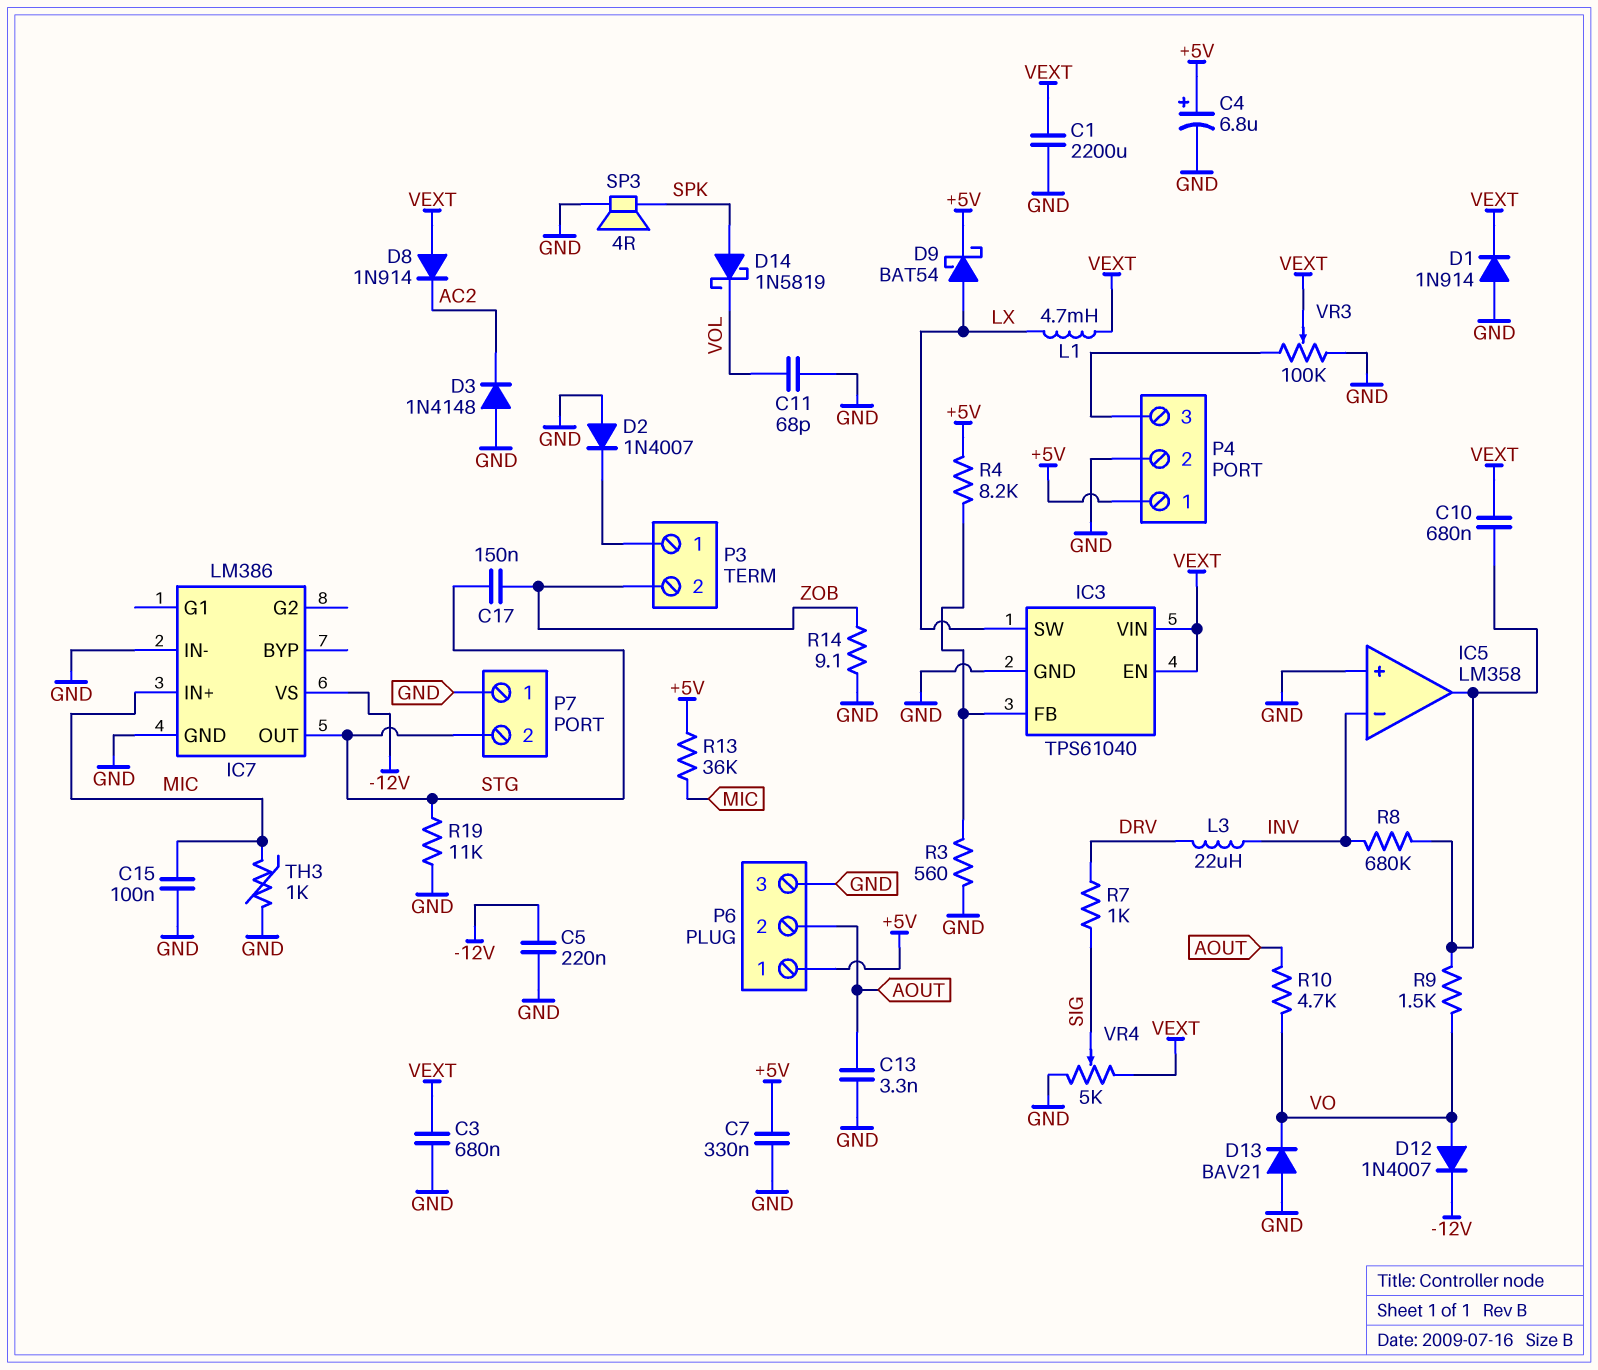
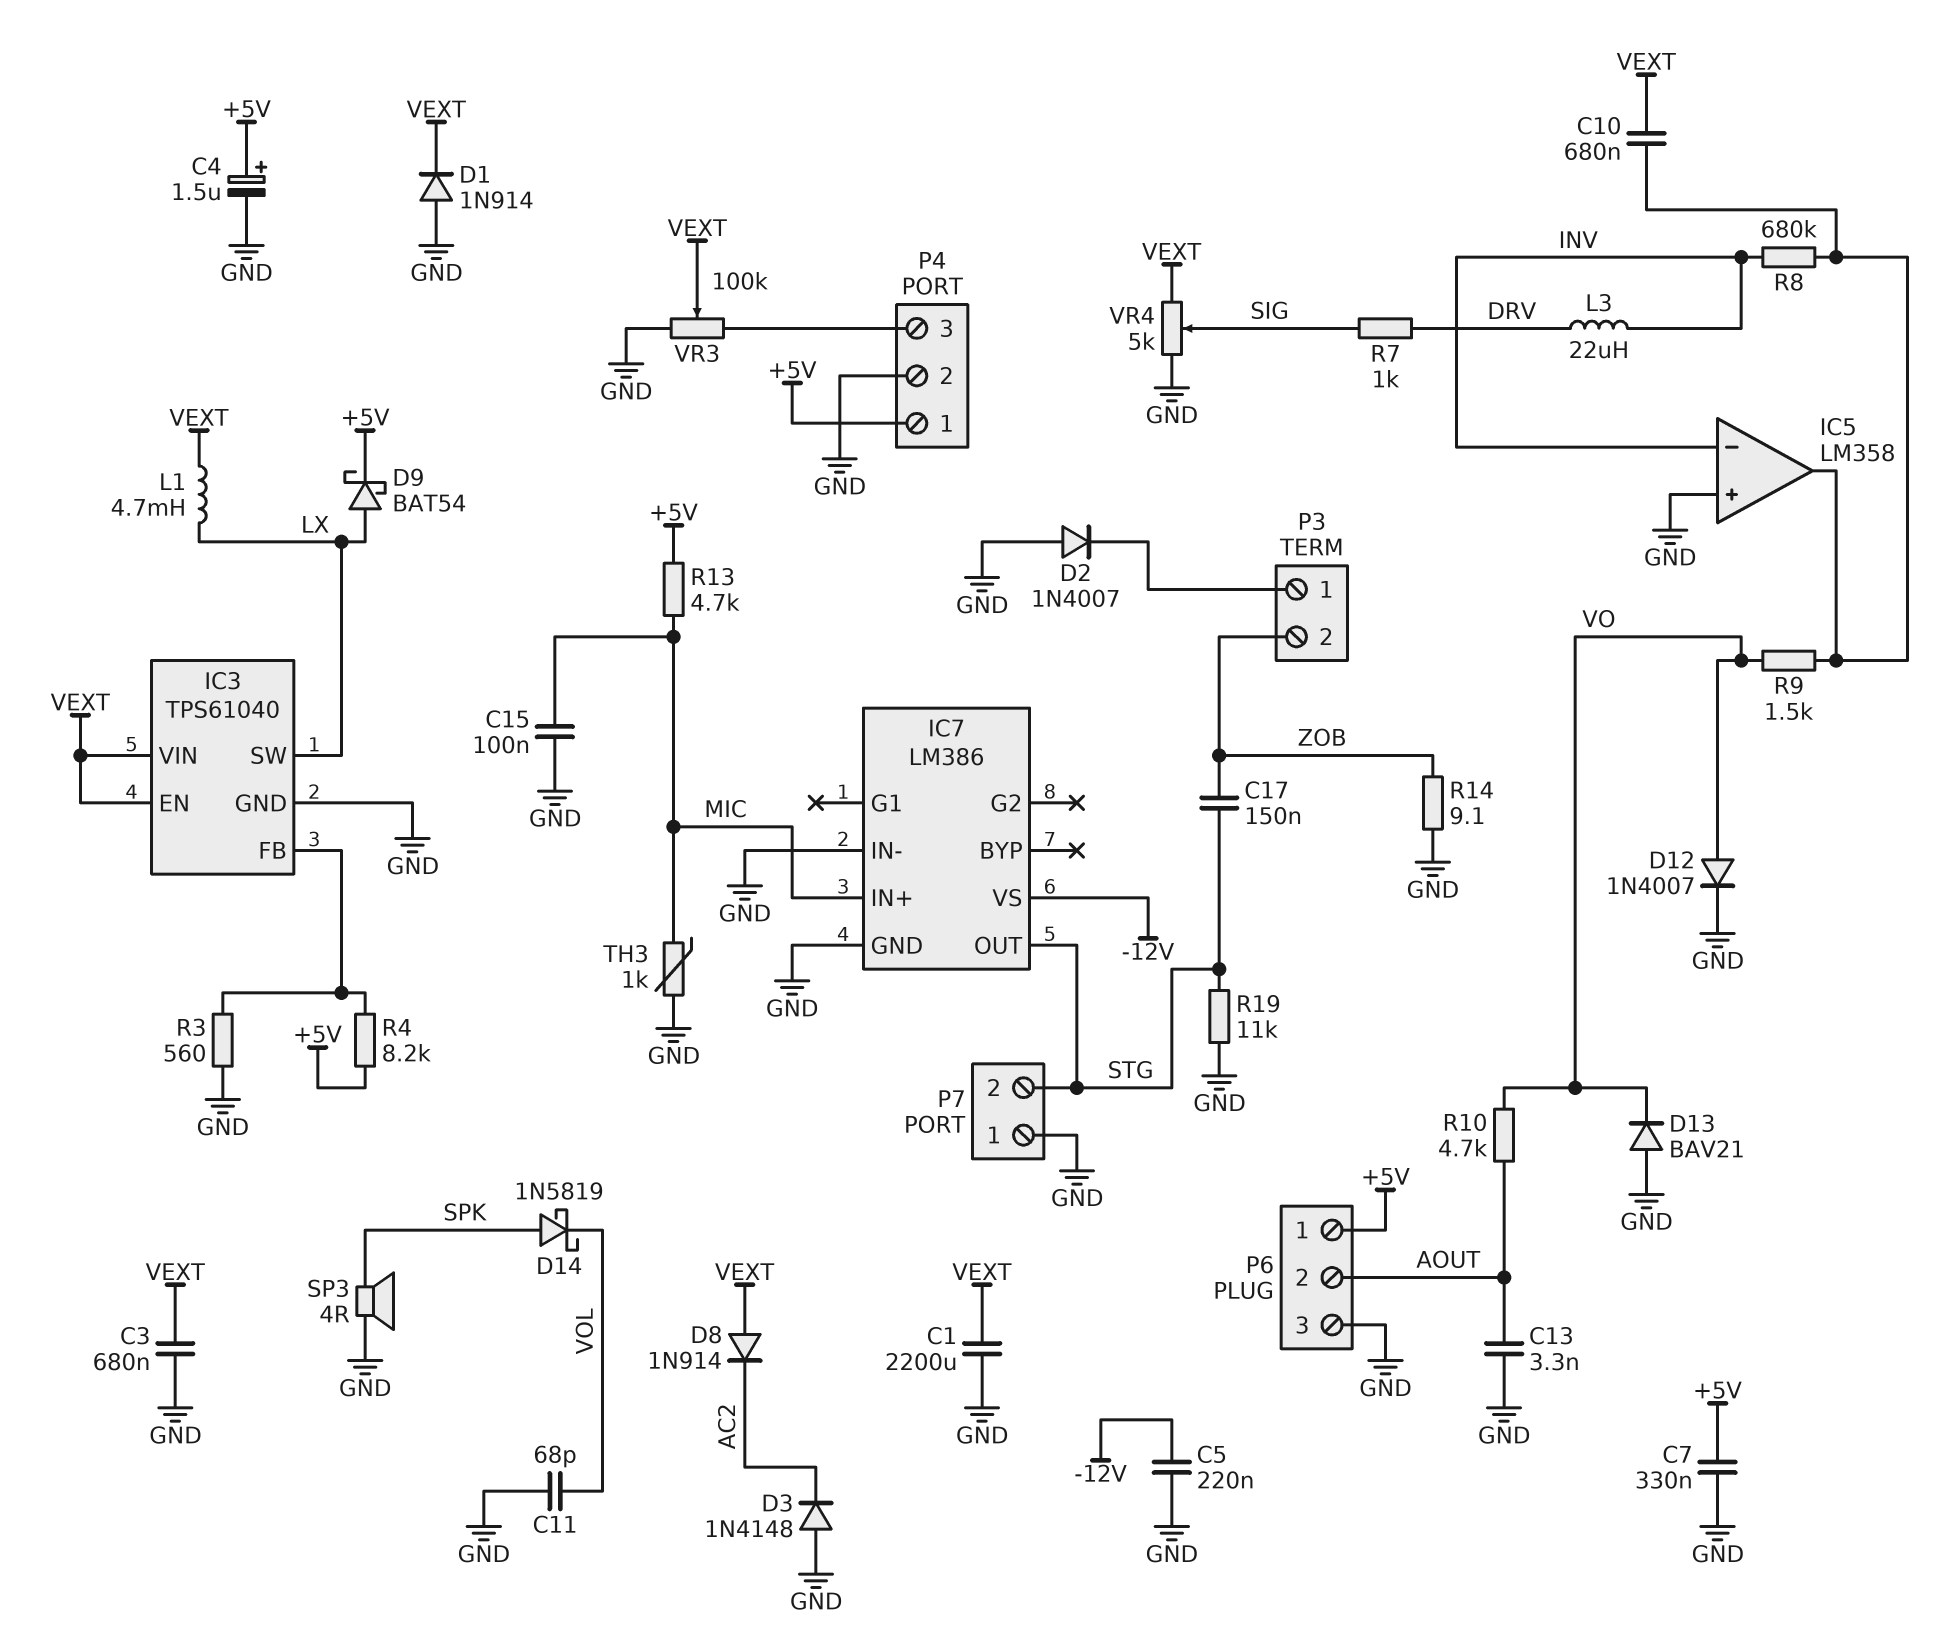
C4: 6.8uF (plus +5V, minus GND) -> 1.5uF (plus +5V, minus GND)
D12: diode 1N4007 (A VO, K -12V) -> diode 1N4007 (A VO, K GND)
R13: 36k (+5V, MIC) -> 4.7k (+5V, MIC)

